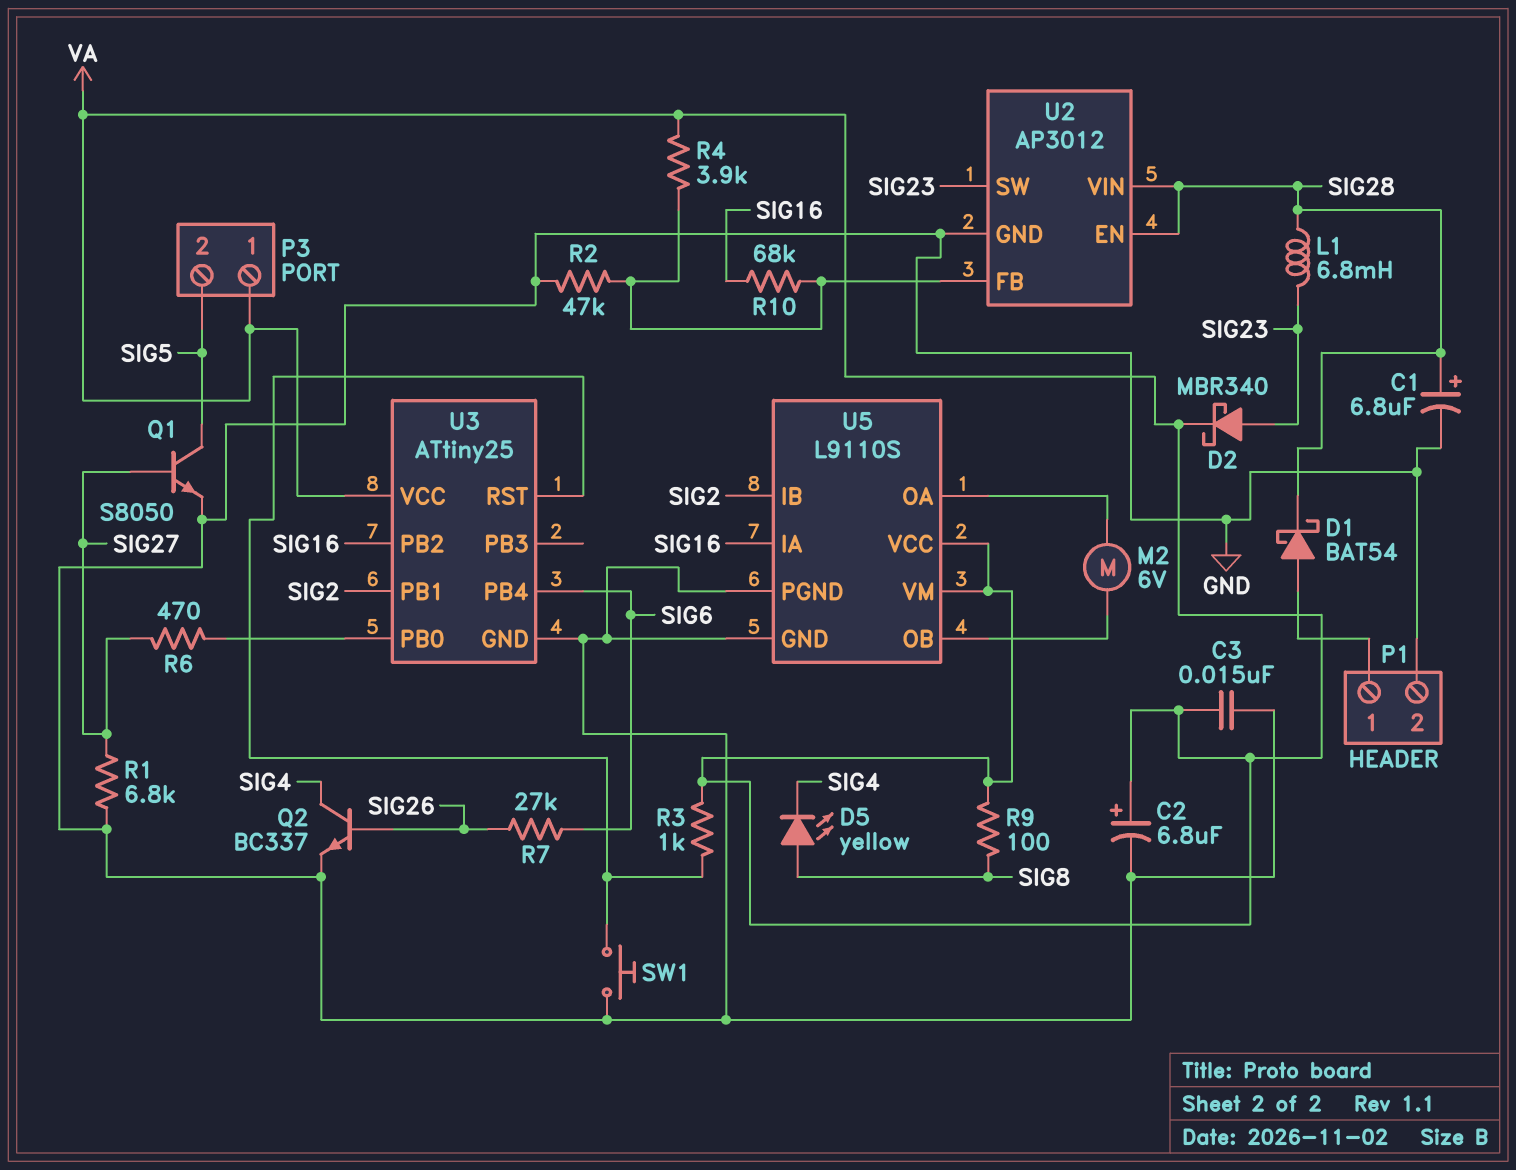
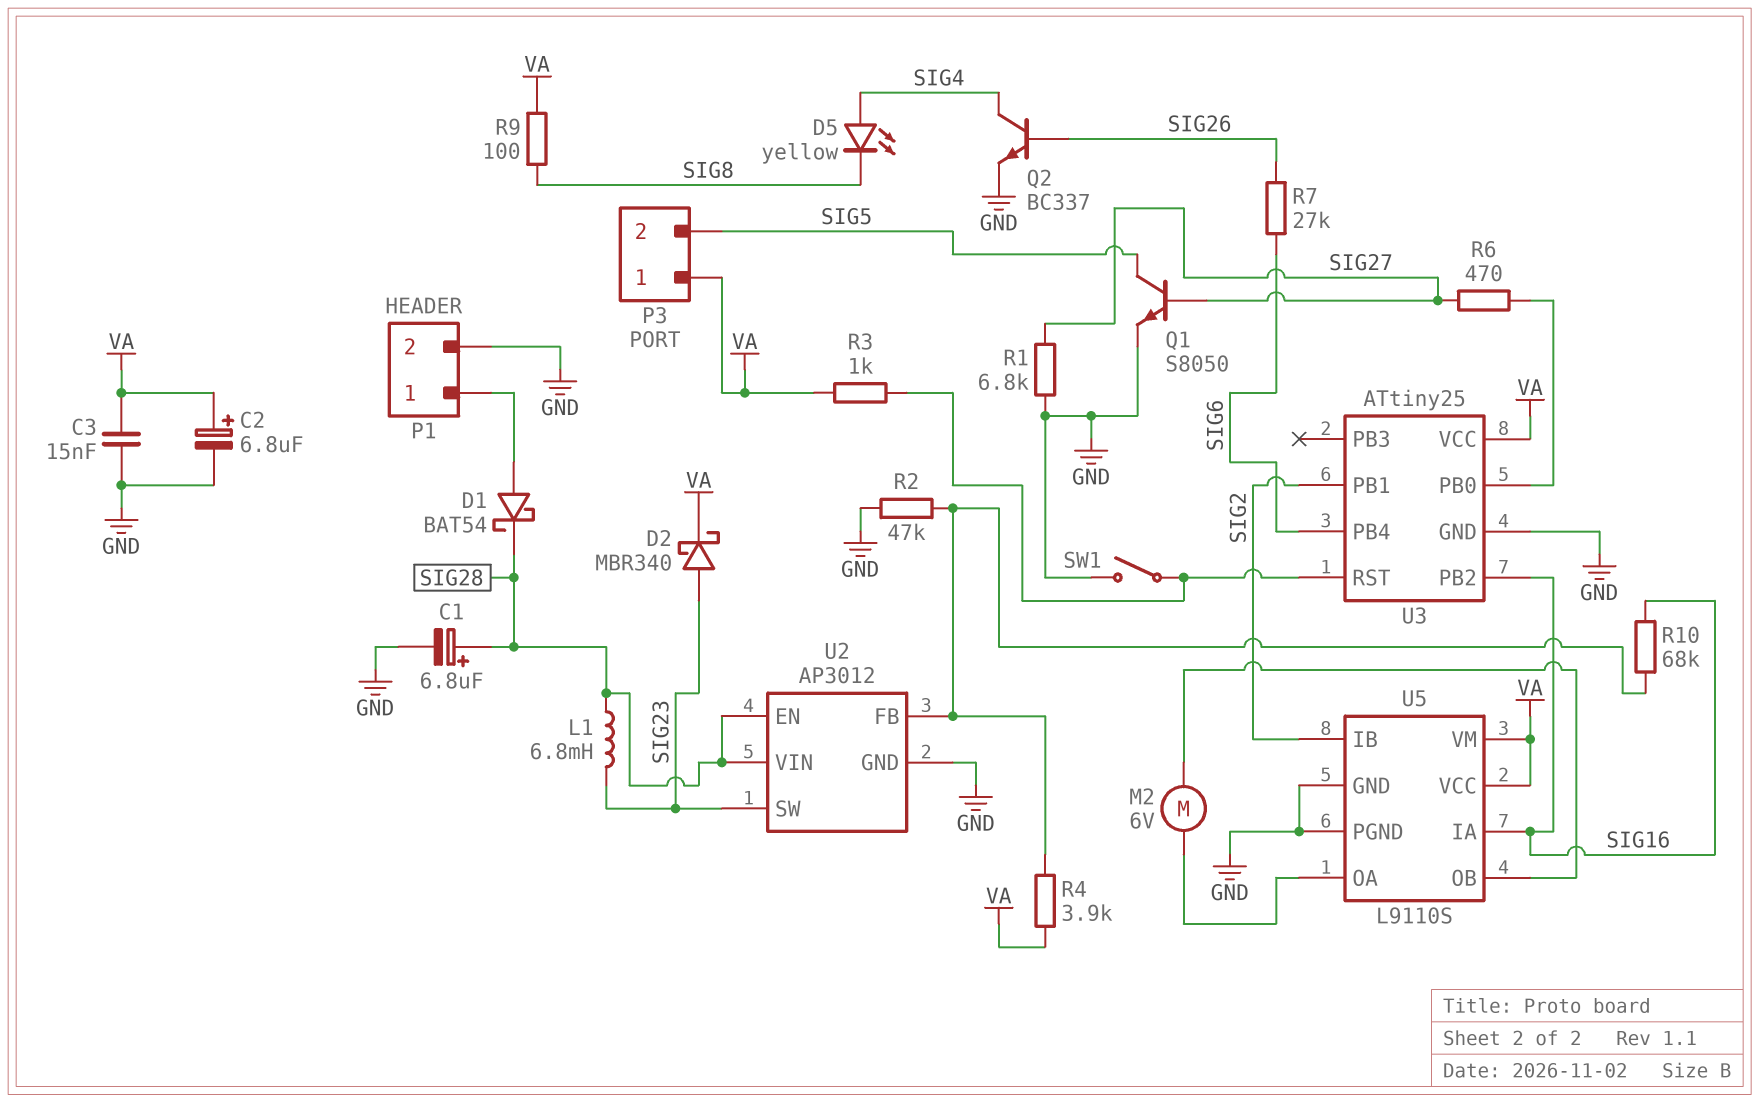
D5: LED yellow (A SIG8, K SIG4) -> LED yellow (A SIG4, K SIG8)
SW1: button (GND, U3/RST) -> switch (GND, U3/RST)

